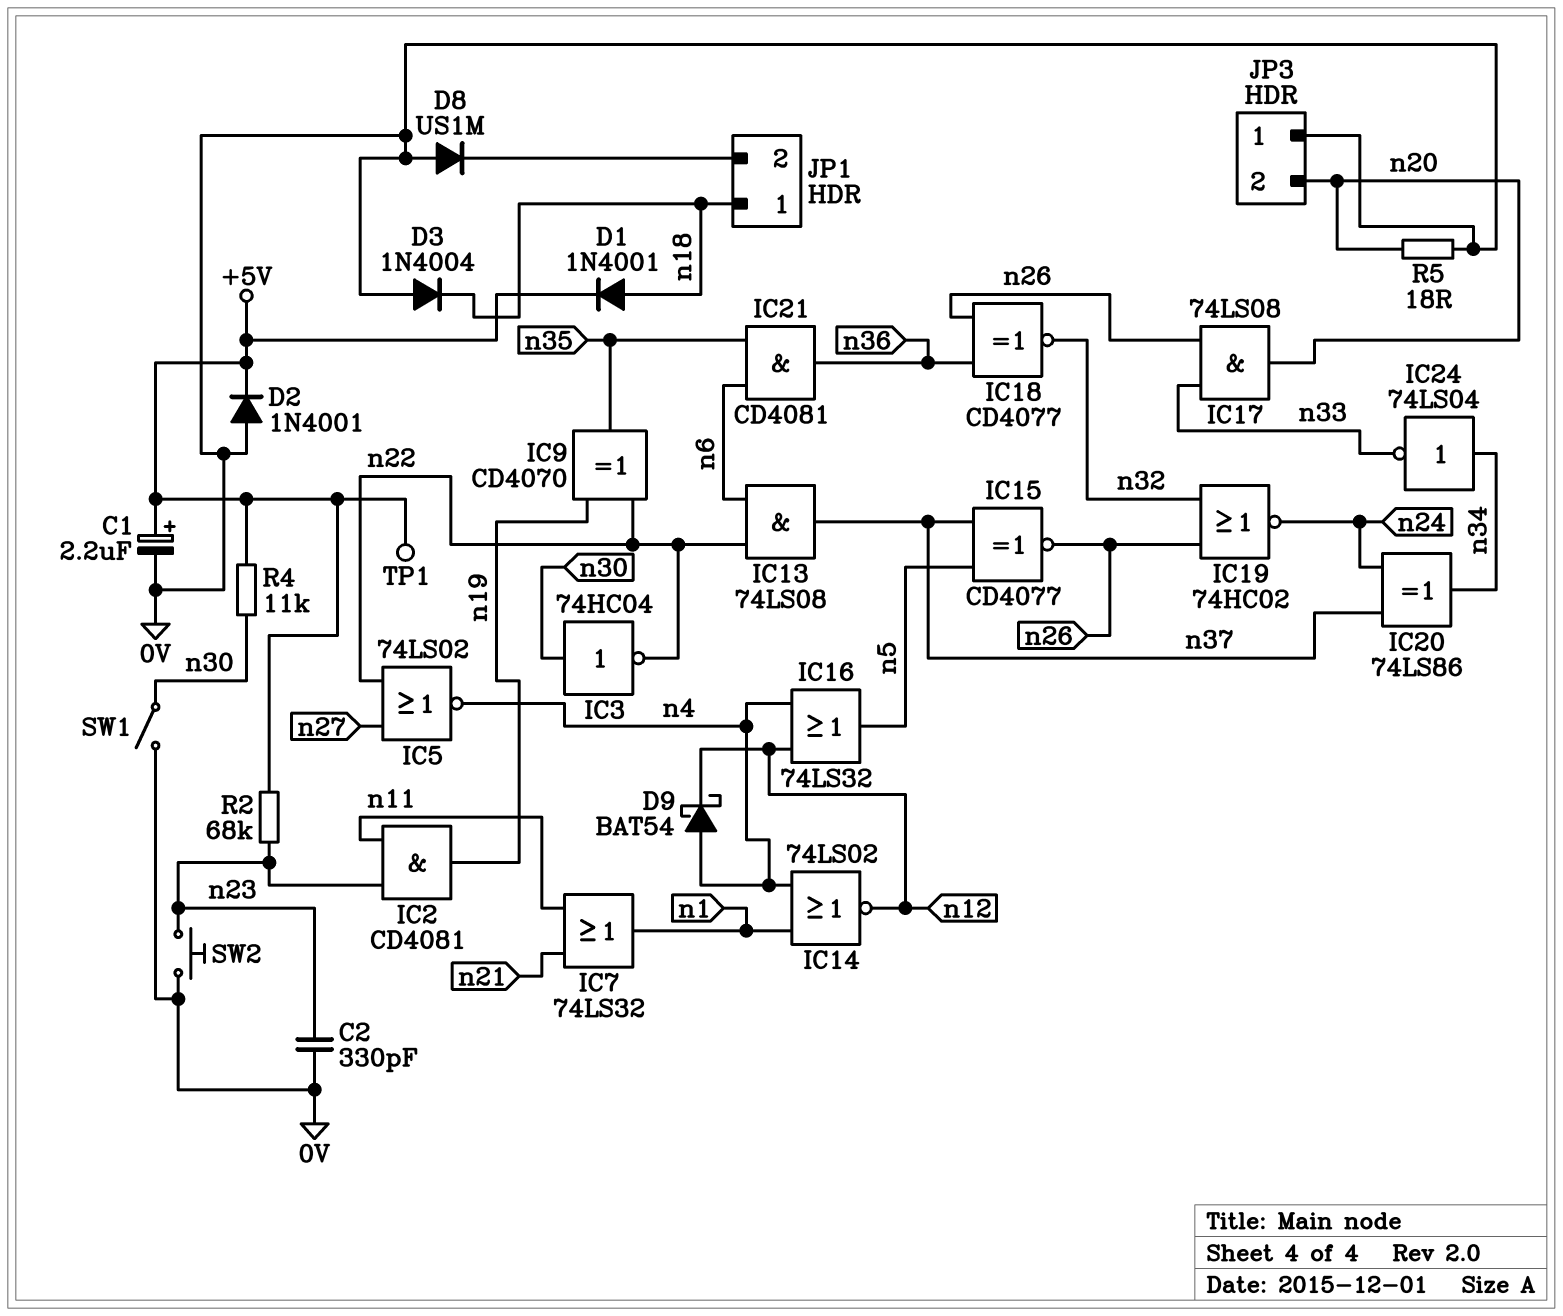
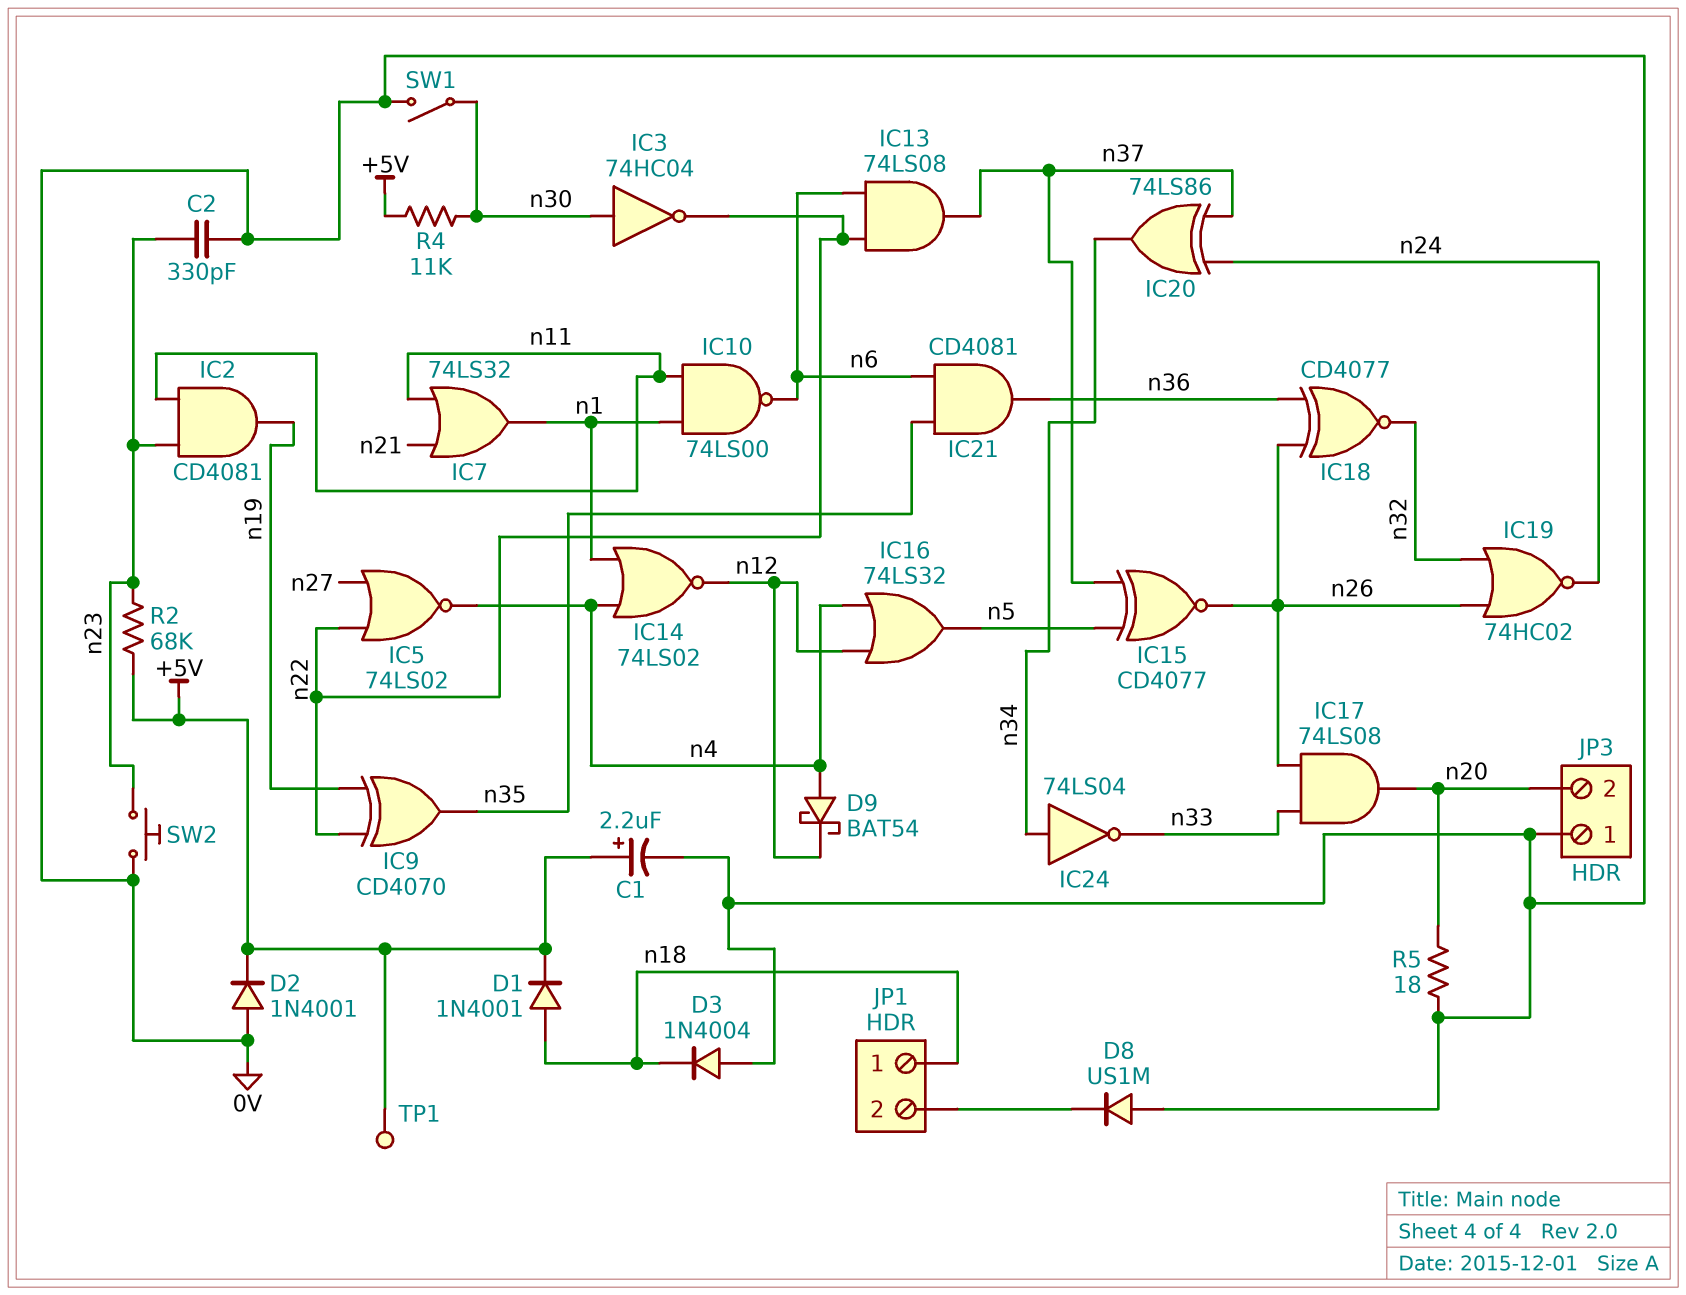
IC10: none -> NAND 74LS00 (in n1, in n11, out n6)

